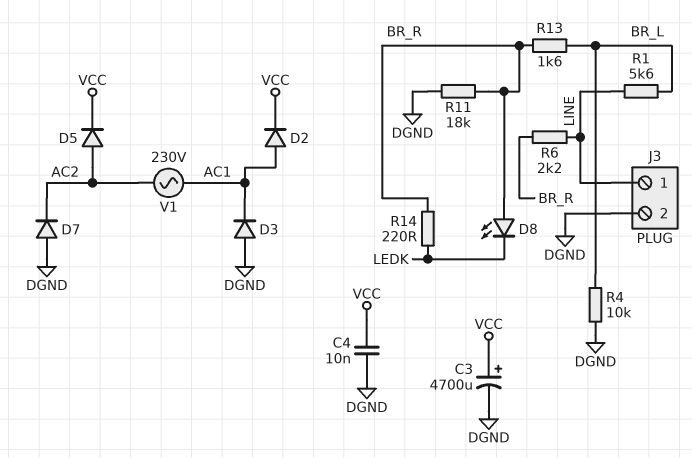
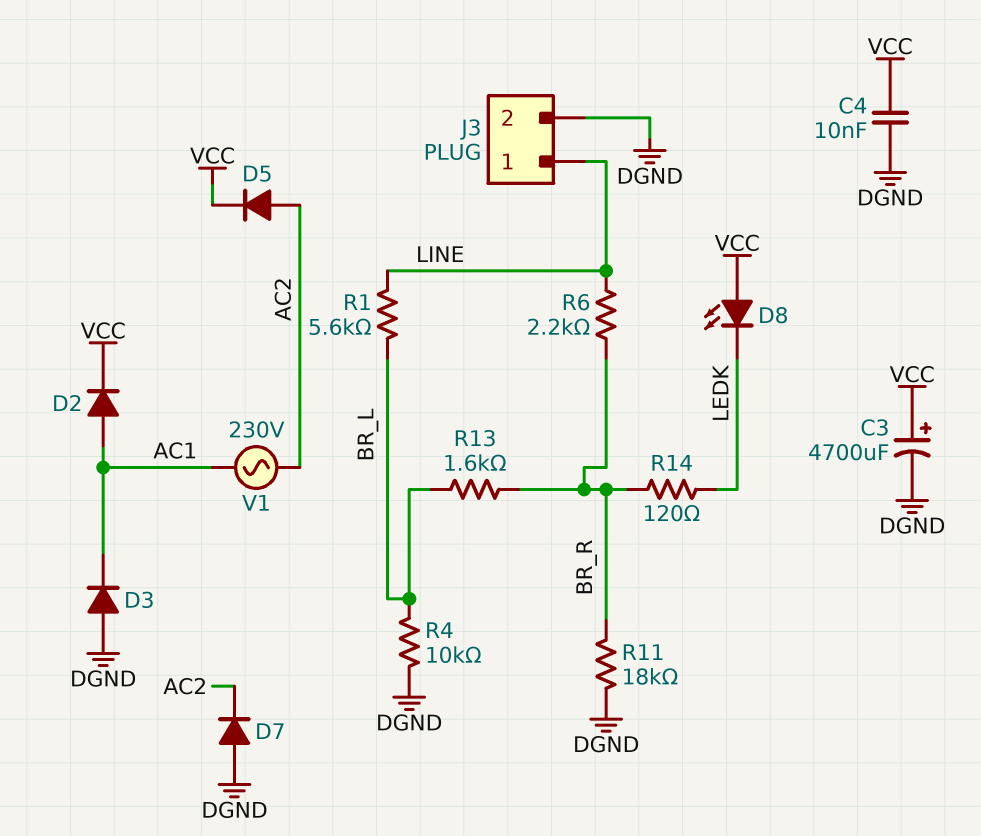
D8: LED (A BR_R, K LEDK) -> LED (A VCC, K LEDK)
R14: 220 (BR_R, LEDK) -> 120 (BR_R, LEDK)

